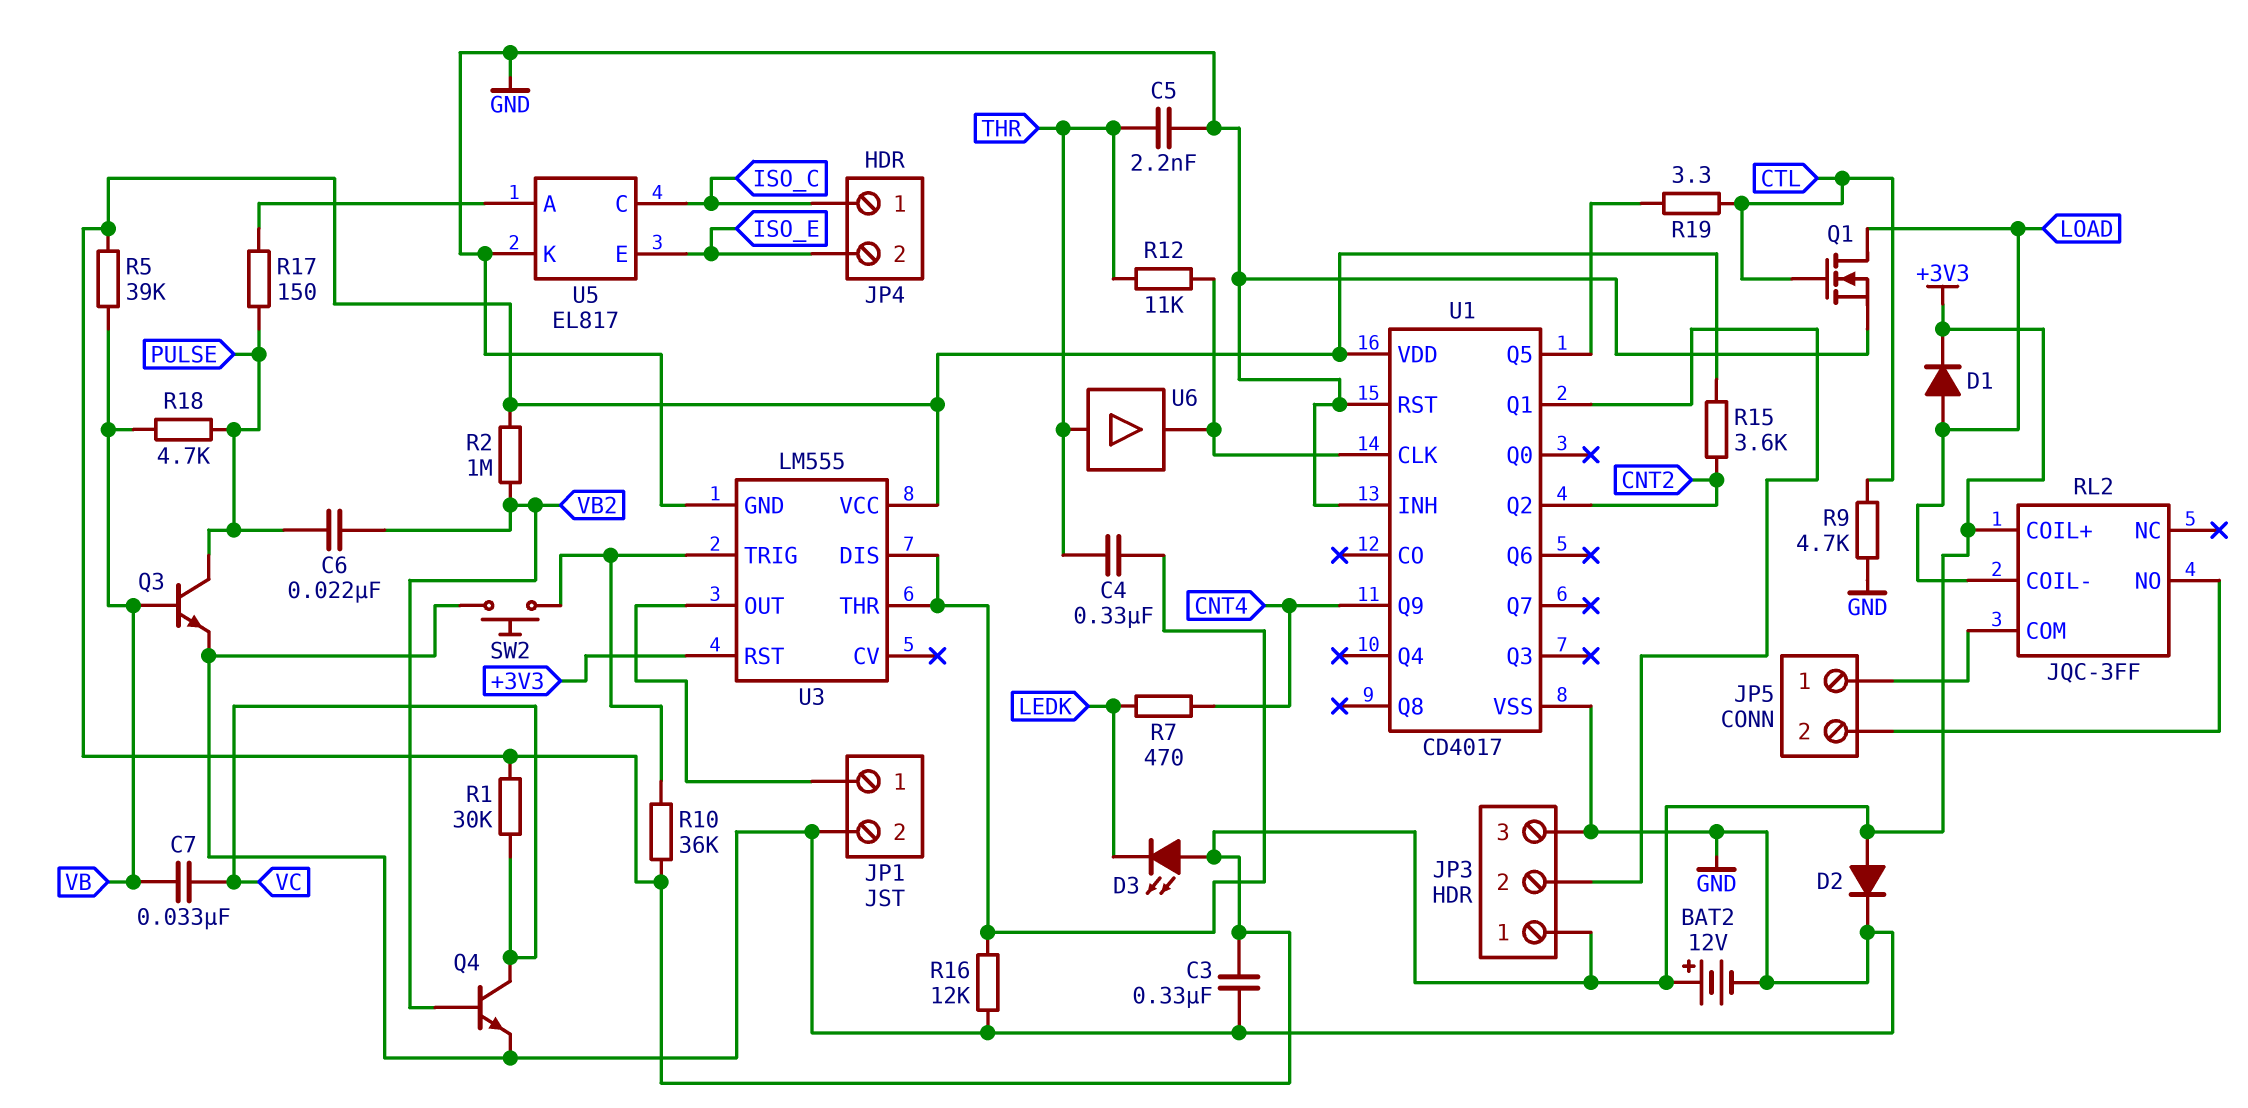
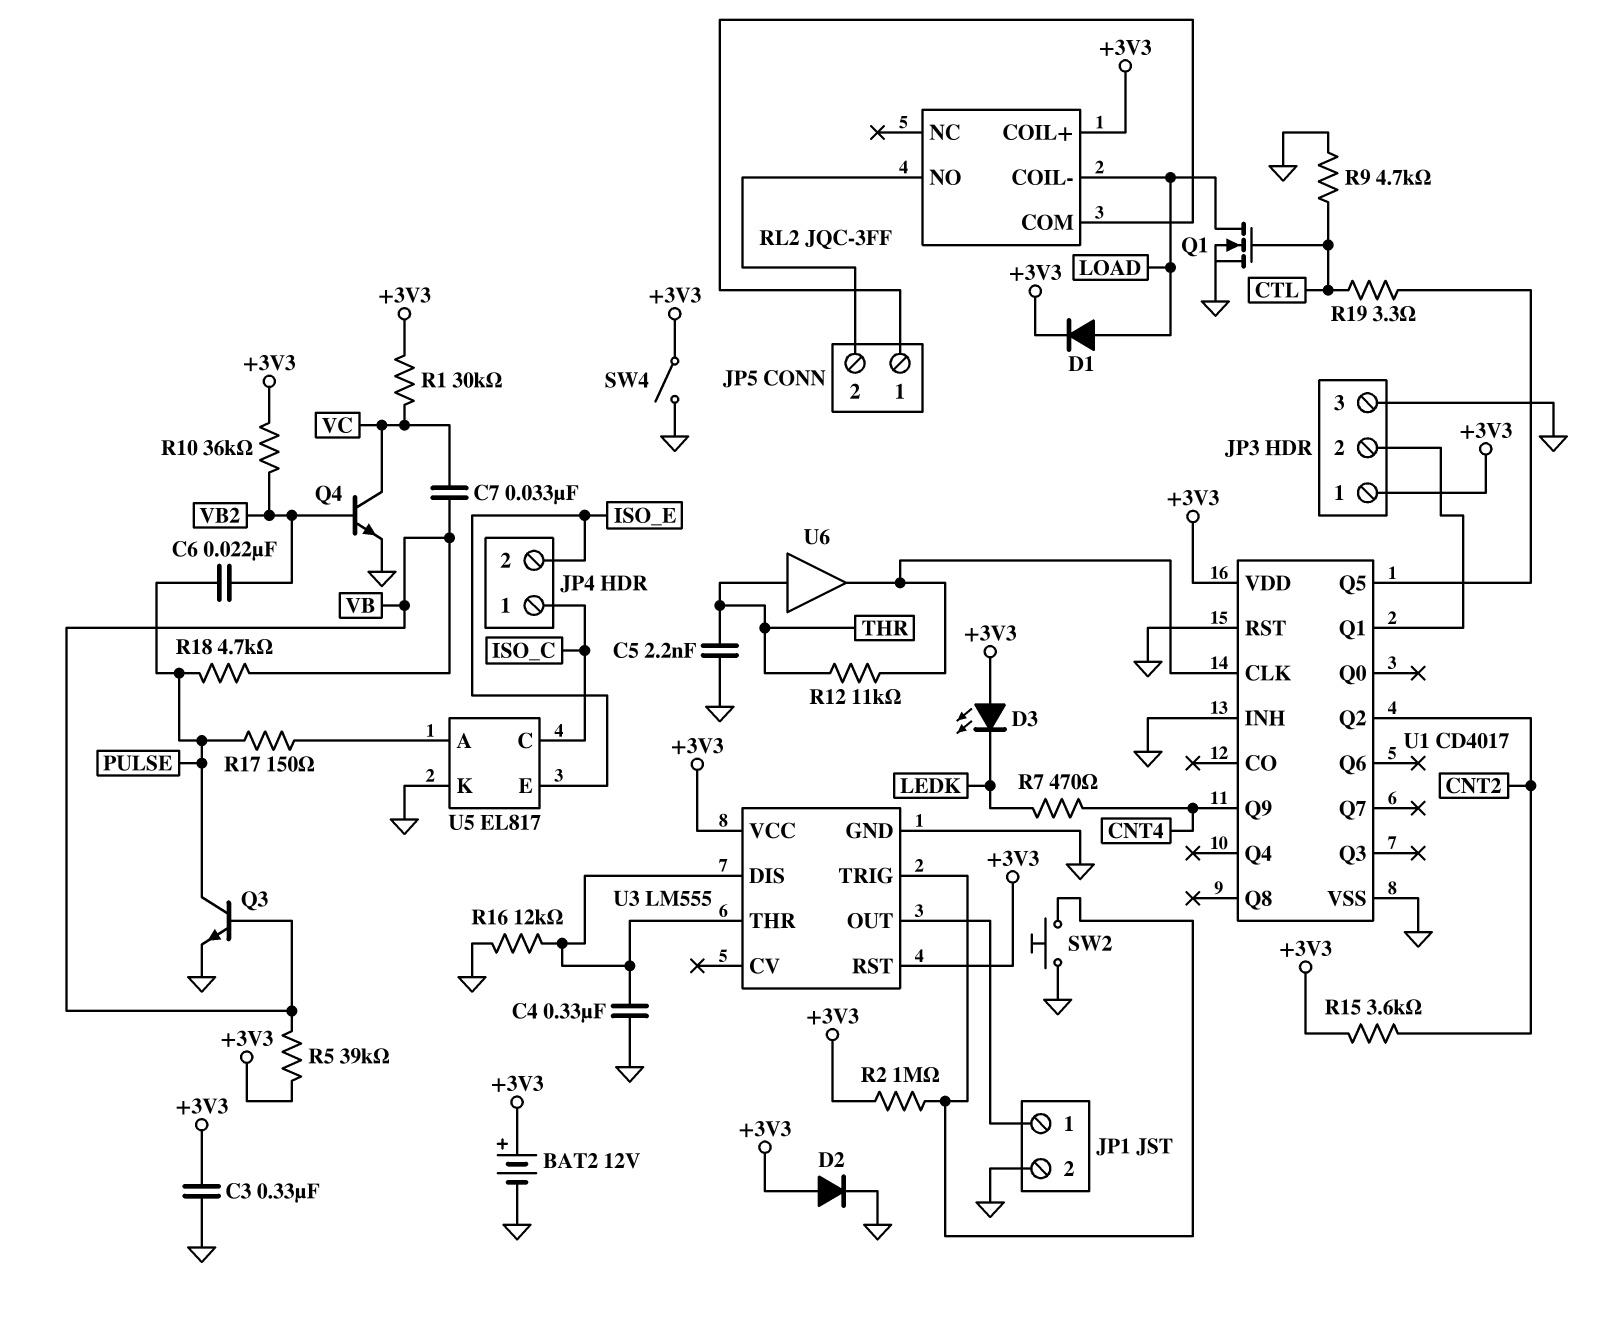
C4: 330nF (THR, U3/DIS) -> 330nF (GND, U3/DIS)
R2: 1M (+3V3, VB2) -> 1M (+3V3, U3/TRIG)
R10: 36k (+3V3, U3/TRIG) -> 36k (+3V3, VB2)
SW4: none -> switch (+3V3, GND)

